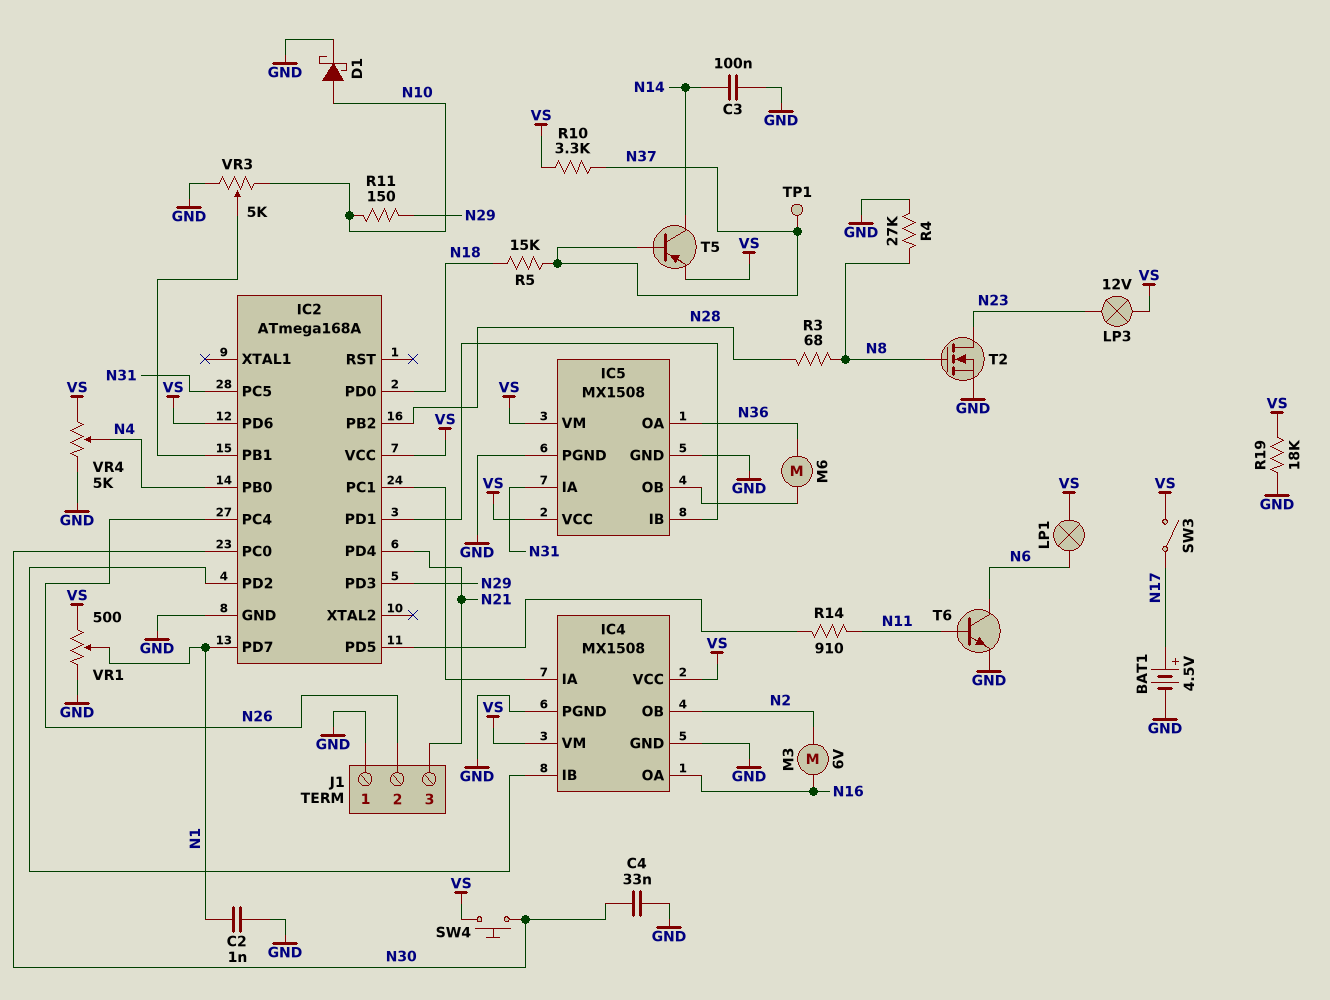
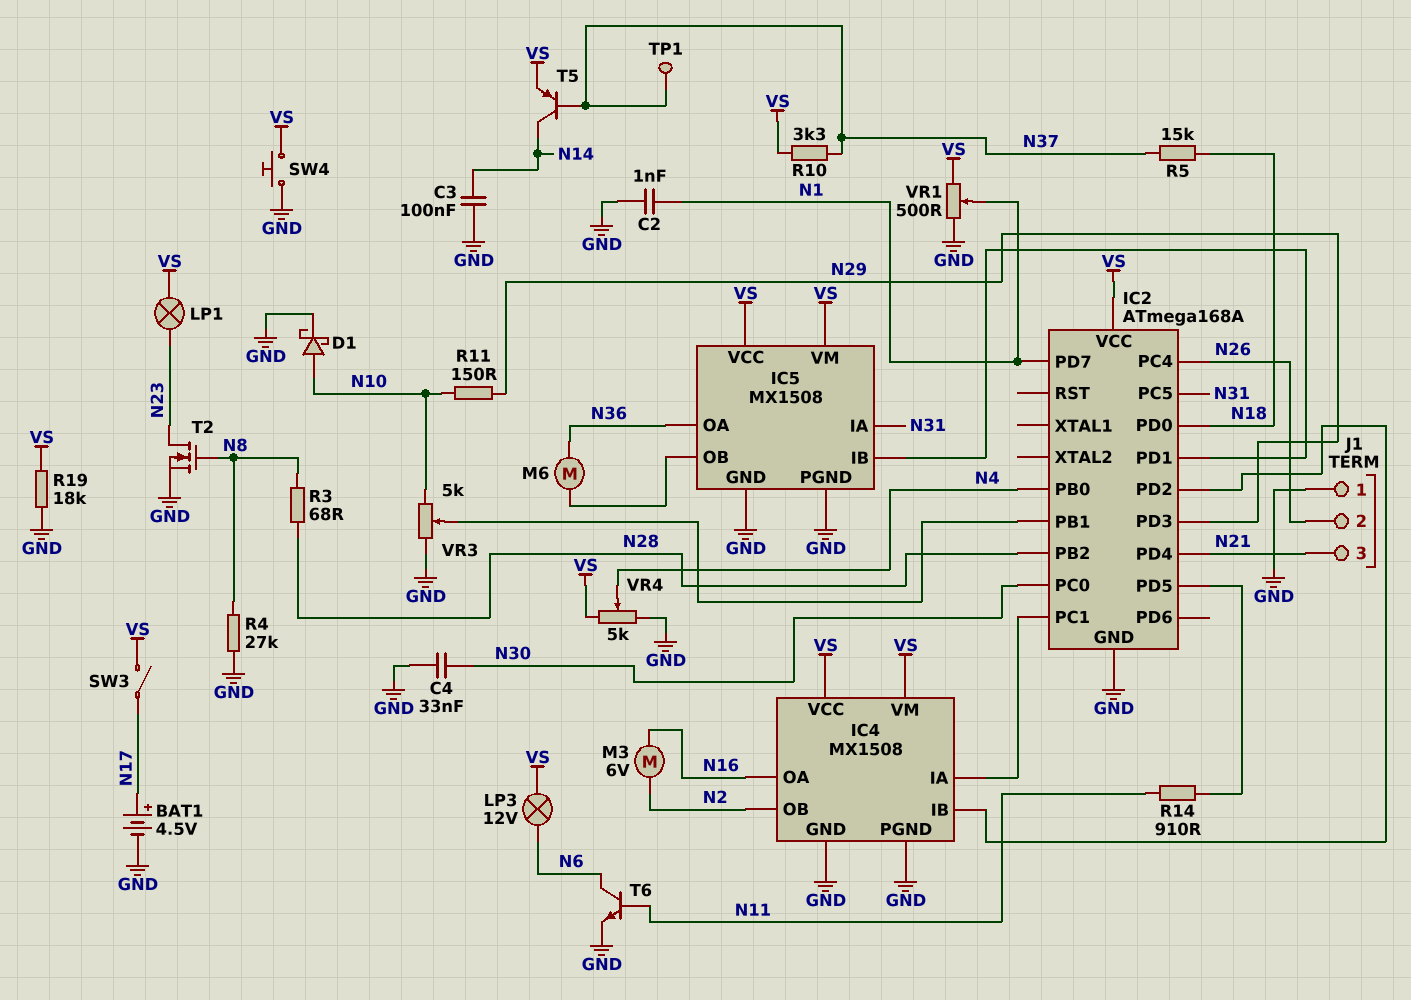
IC2 pin PD6: VS -> none
LP1: lamp (N6, VS) -> lamp (N23, VS)
LP3: lamp 12V (N23, VS) -> lamp 12V (N6, VS)
SW4: button (N30, VS) -> button (GND, VS)

